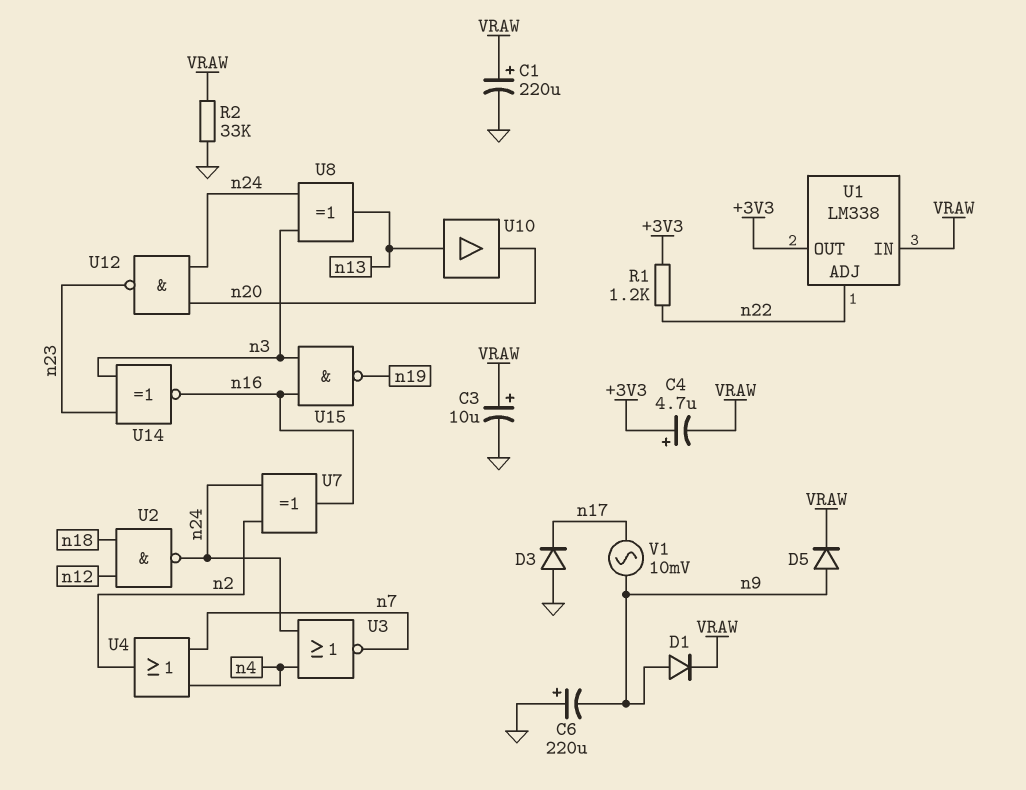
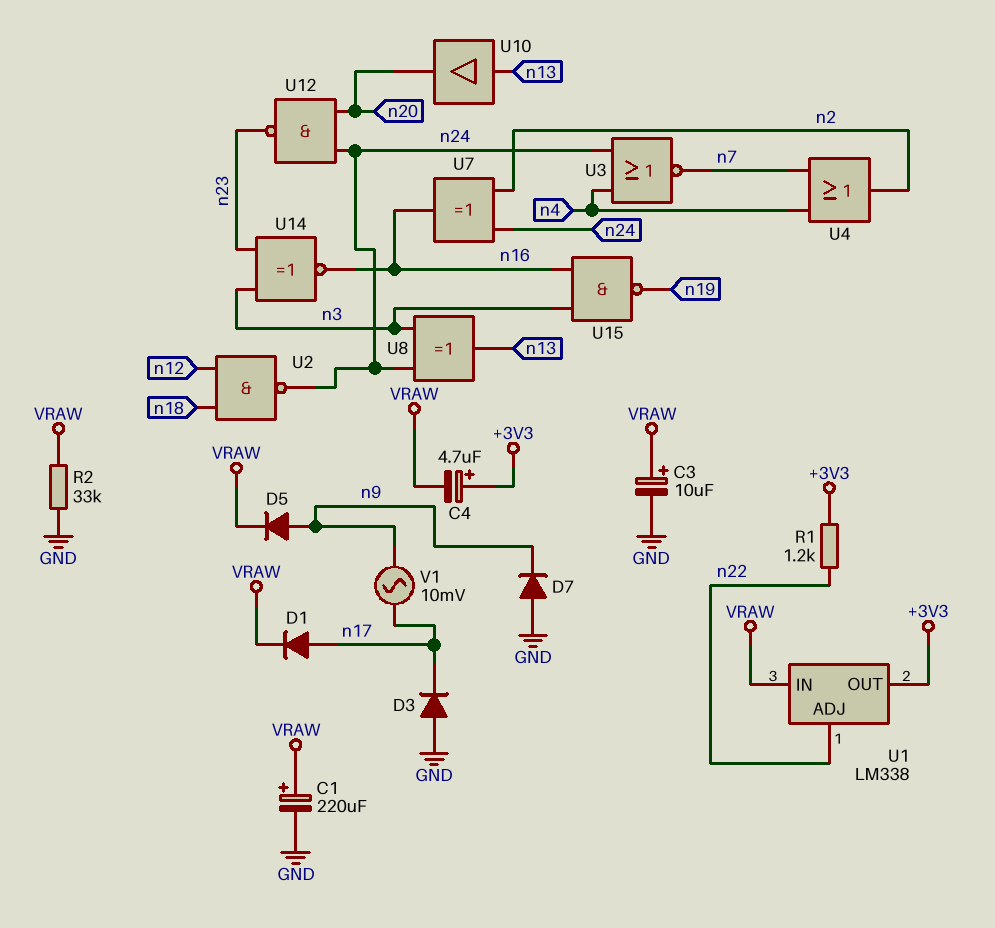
C6: 220uF (plus GND, minus n9) -> none
D1: diode (A n9, K VRAW) -> diode (A n17, K VRAW)
D7: none -> diode (A GND, K n9)

